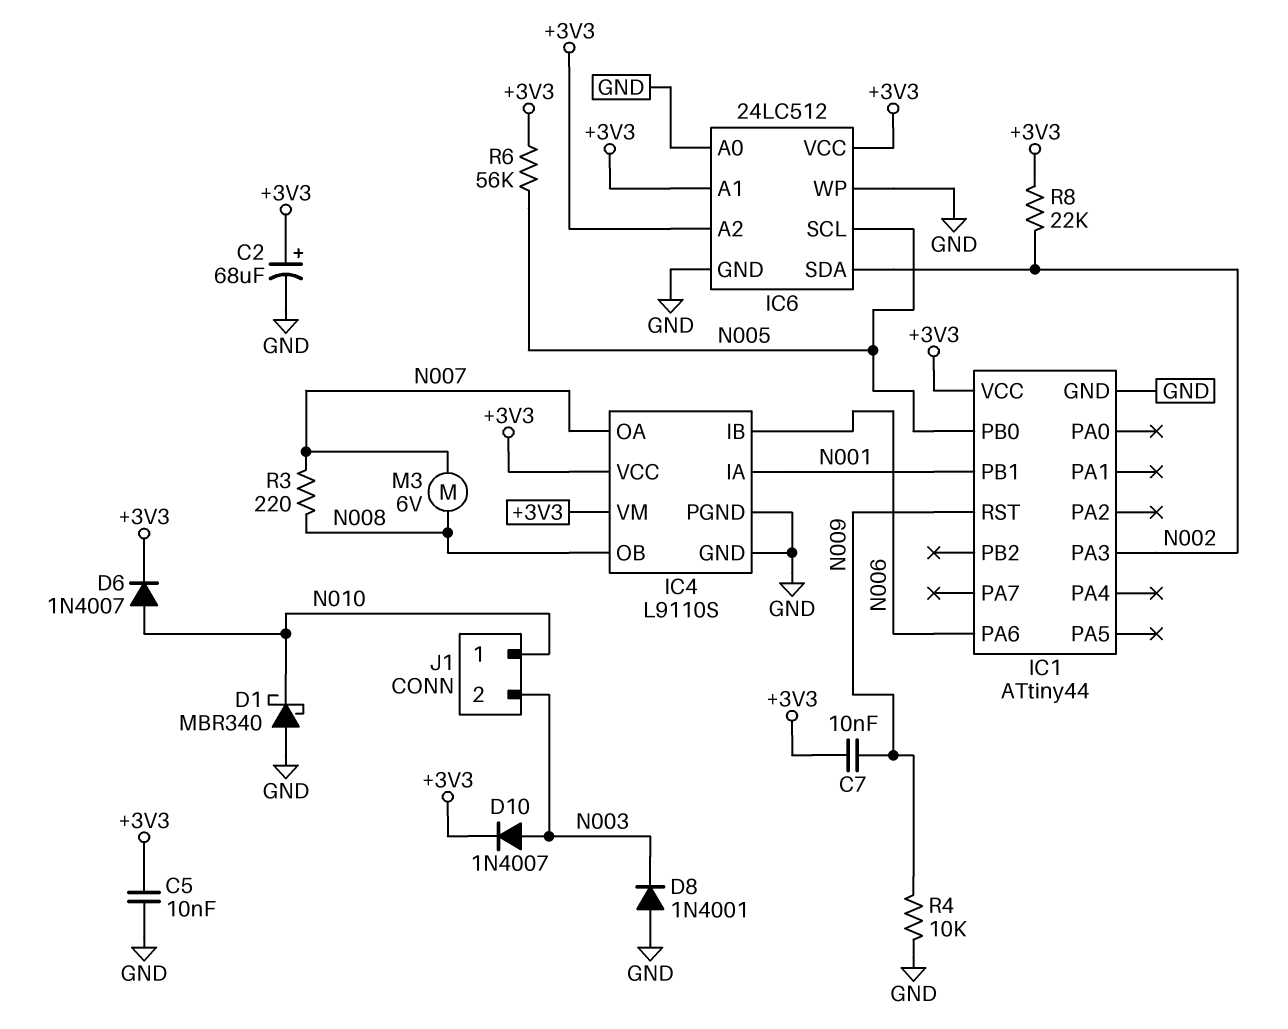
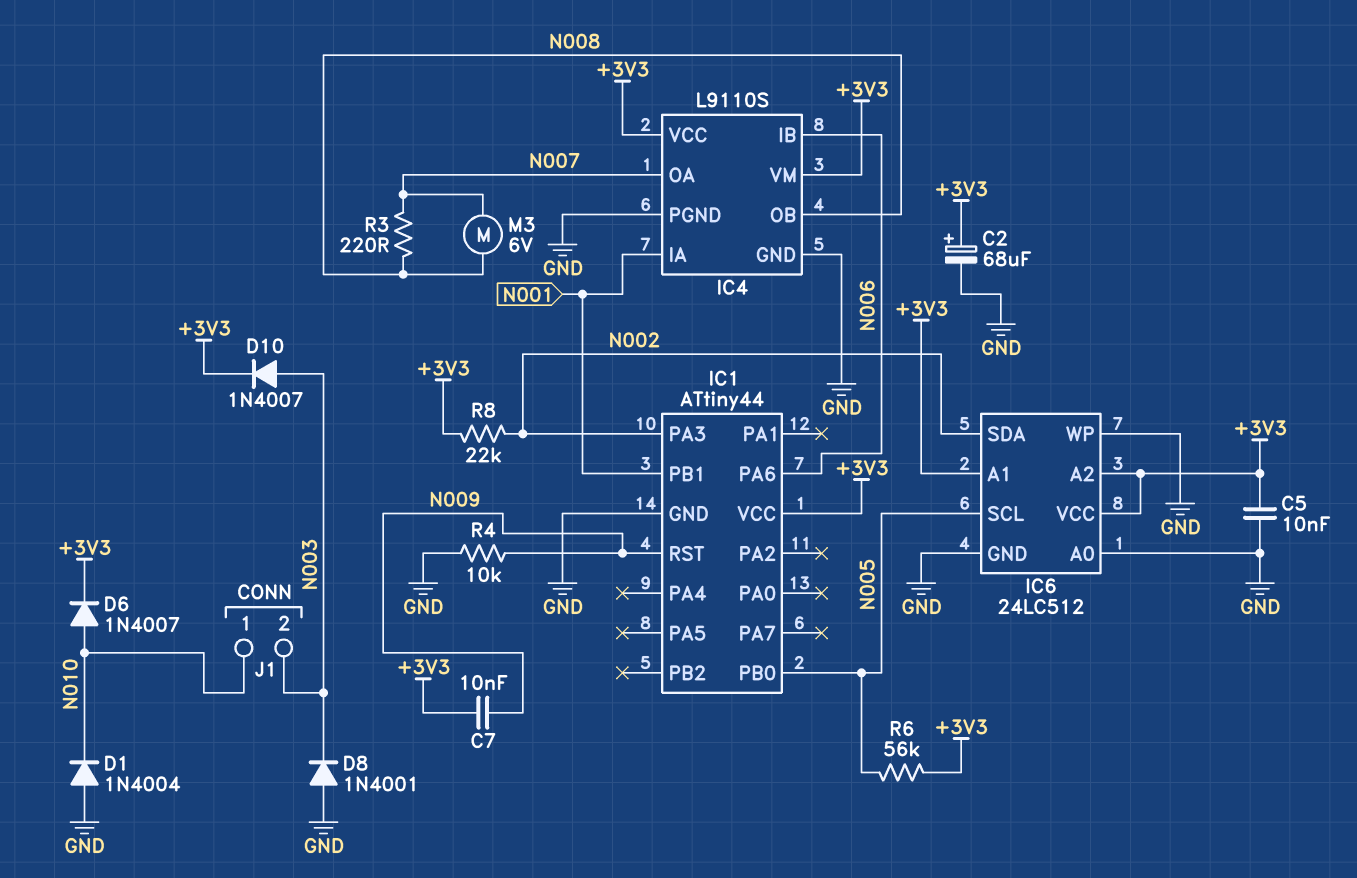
D1: schottky MBR340 (A GND, K N010) -> diode 1N4004 (A GND, K N010)

